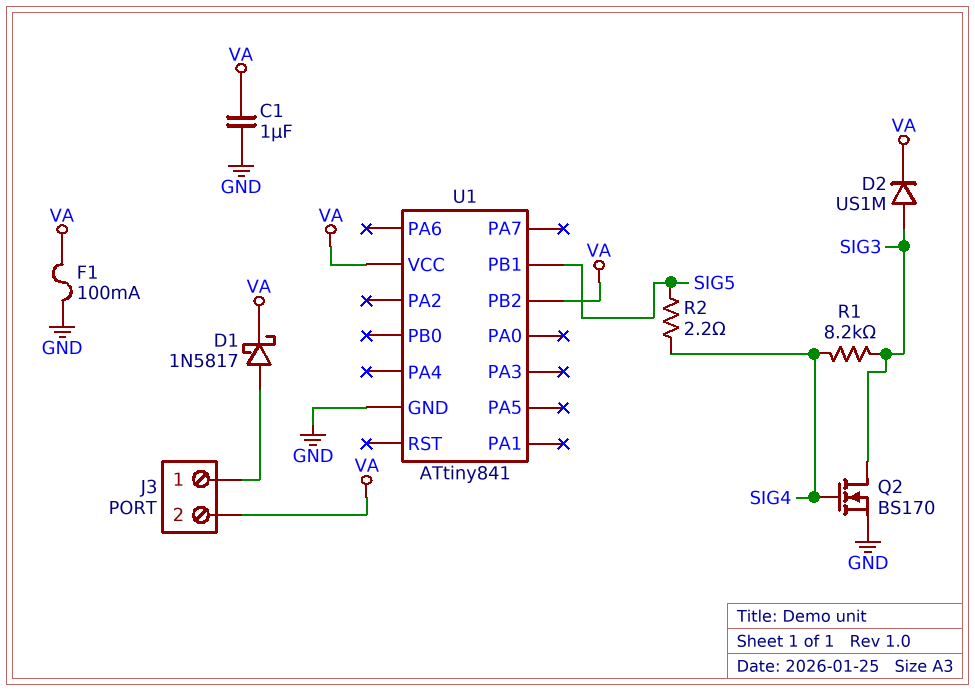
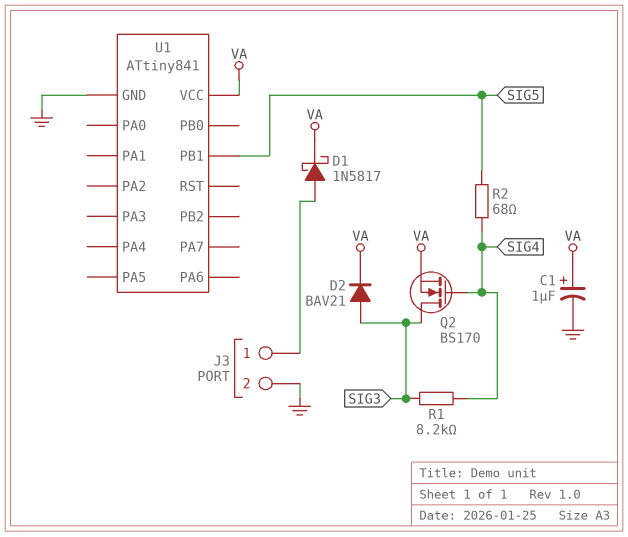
C1: 1uF (GND, VA) -> 1uF (plus VA, minus GND)
D2: diode US1M (A SIG3, K VA) -> diode BAV21 (A SIG3, K VA)
F1: 100mA (GND, VA) -> none
J3 pin 2: VA -> GND
Q2: NMOS BS170 (G SIG4, D SIG3, S GND) -> NMOS BS170 (G SIG4, D SIG3, S VA)
R2: 2.2 (SIG4, SIG5) -> 68 (SIG4, SIG5)
U1 pin PB2: VA -> none

